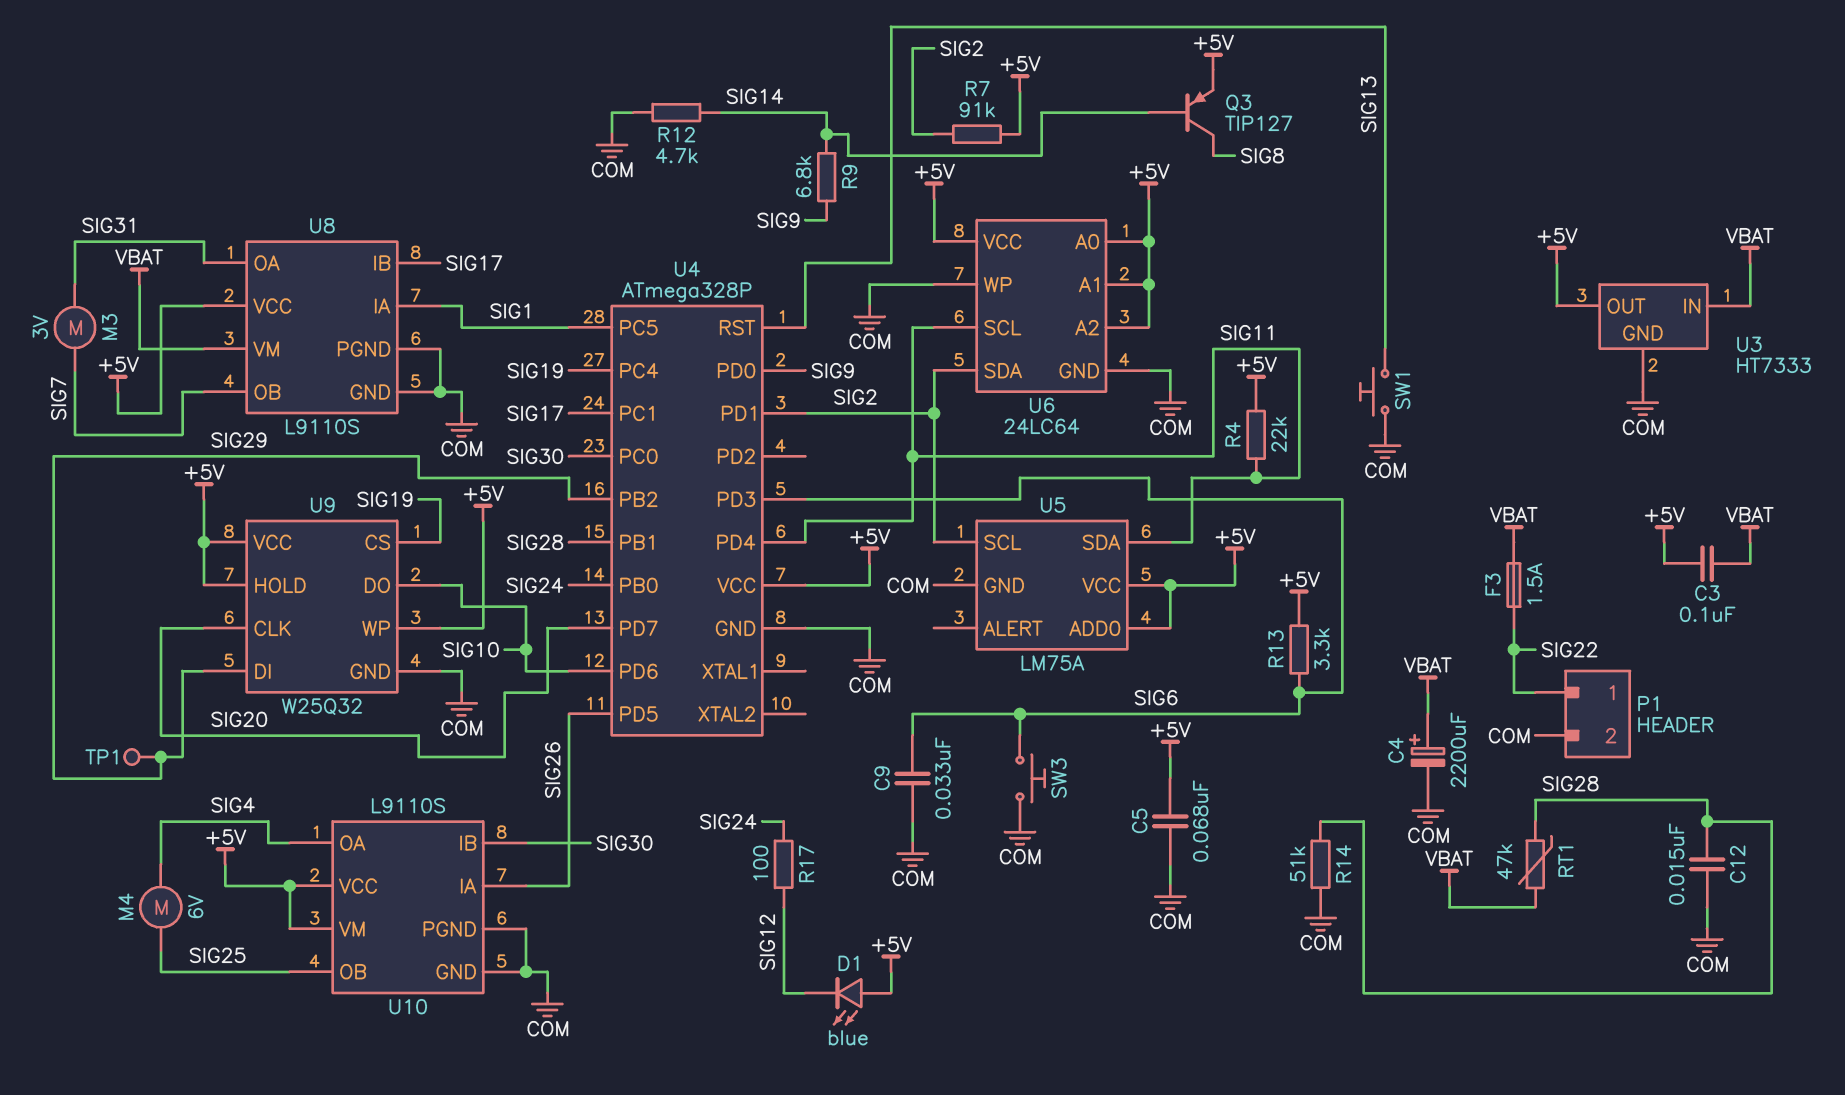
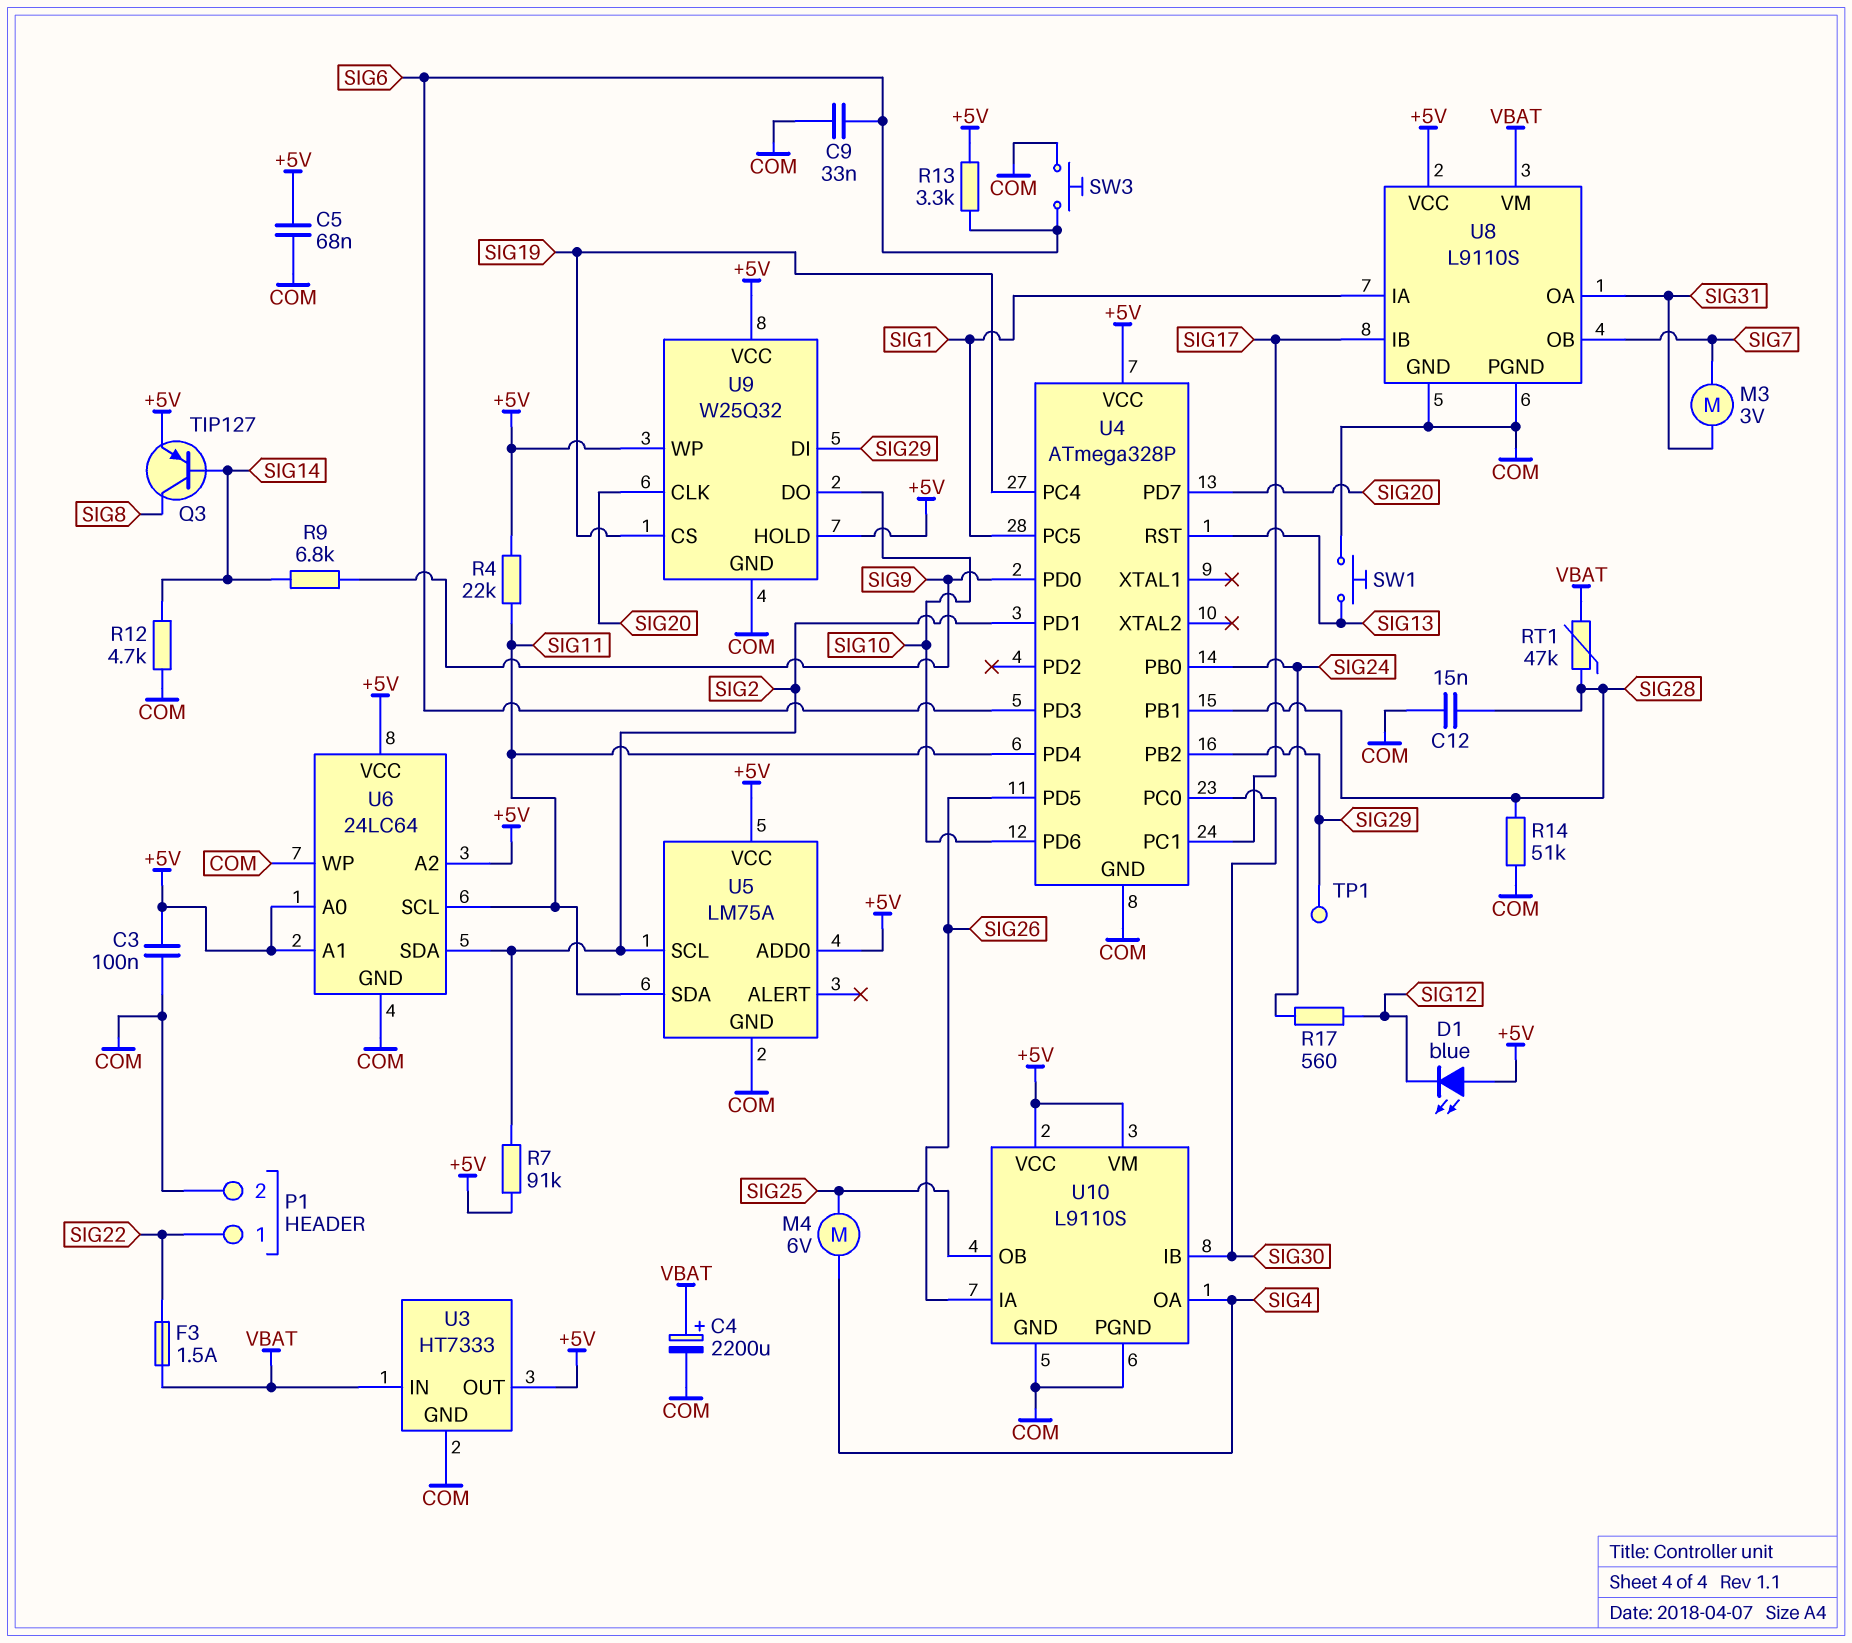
C3: 100nF (+5V, VBAT) -> 100nF (+5V, COM)
R17: 100 (SIG12, SIG24) -> 560 (SIG12, SIG24)

